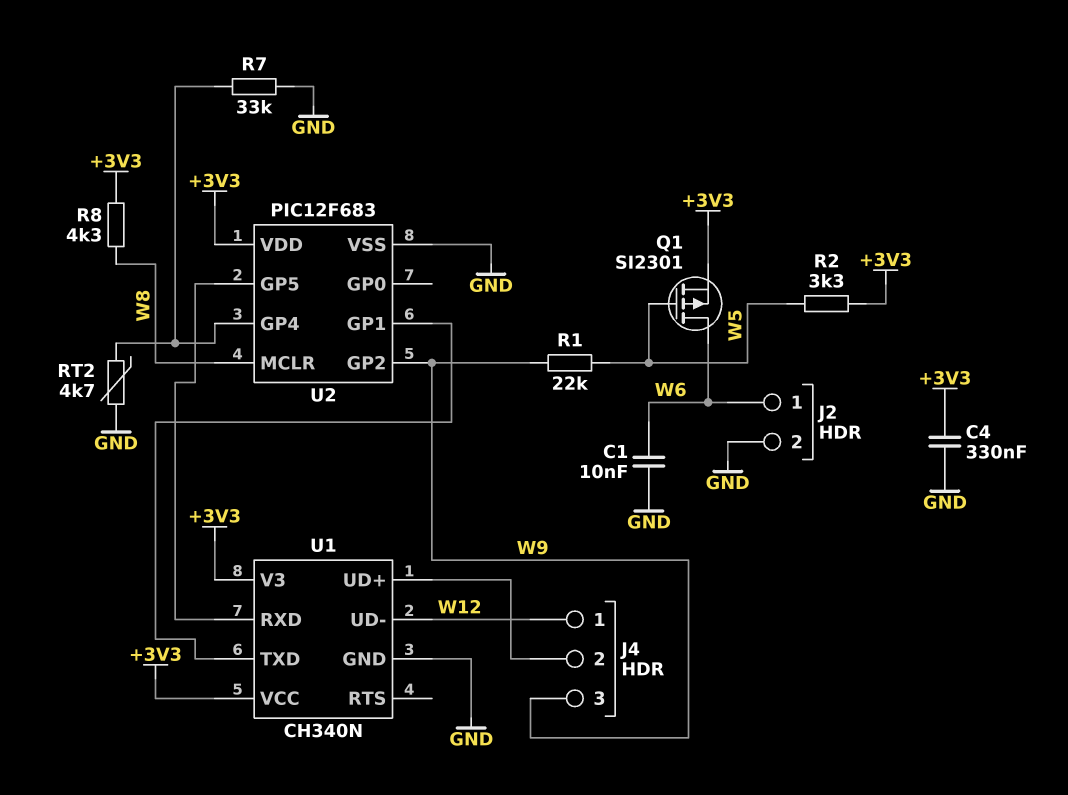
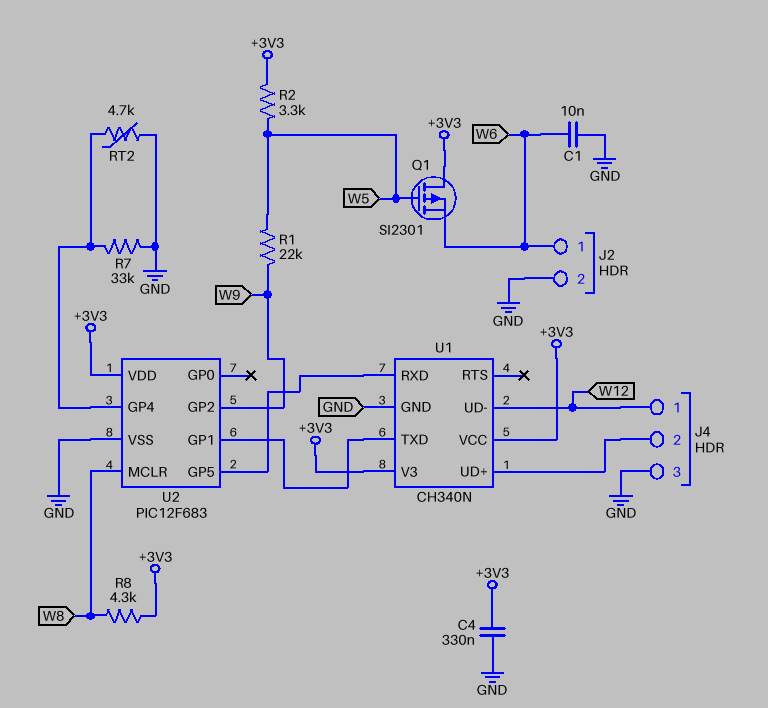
J4 pin 3: W9 -> GND
Q1: PMOS SI2301 (G W5, D W6, S +3V3) -> PMOS SI2301 (G W5, D +3V3, S W6)

